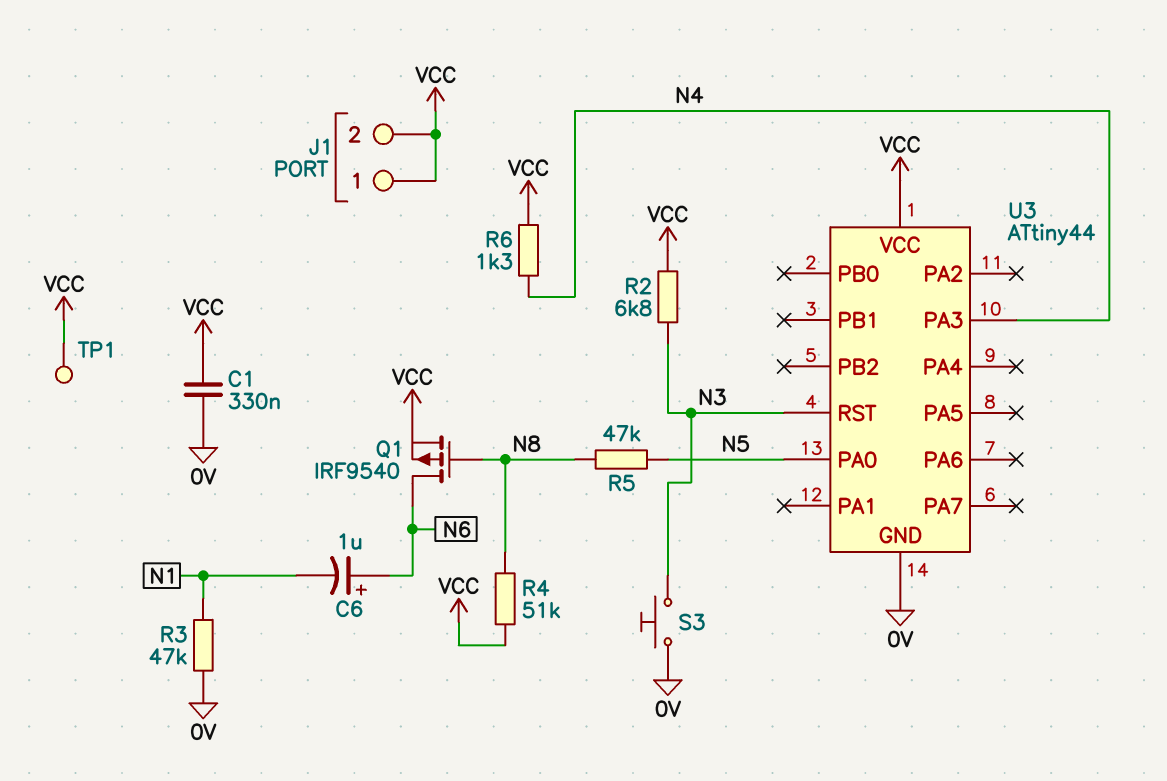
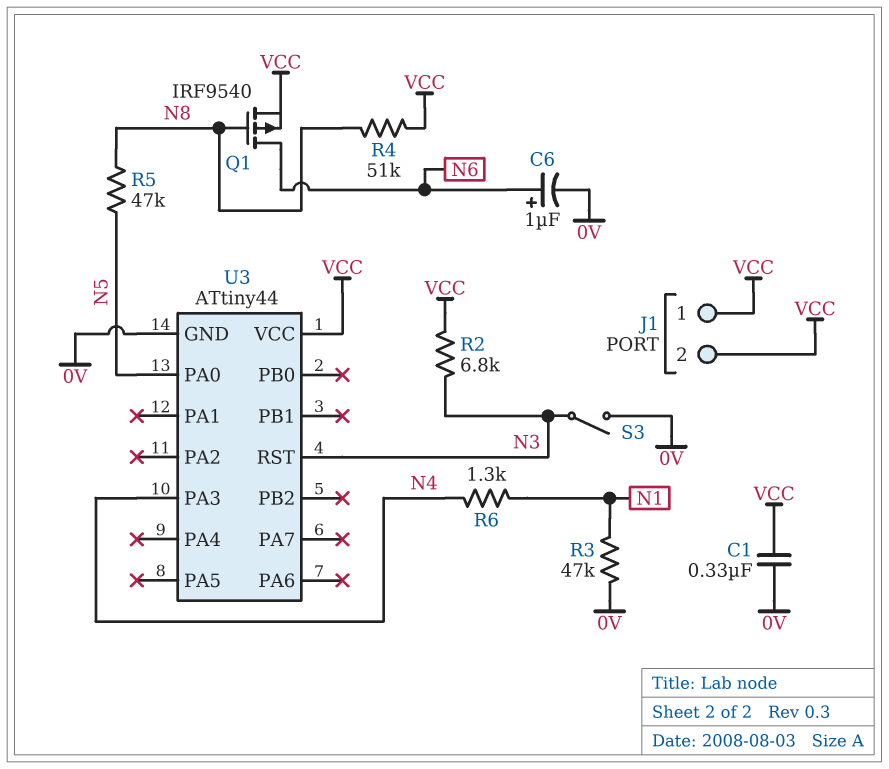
C6: 1uF (plus N6, minus N1) -> 1uF (plus N6, minus 0V)
R6: 1.3k (N4, VCC) -> 1.3k (N1, N4)
S3: button (0V, N3) -> switch (0V, N3)
TP1: test point (VCC) -> none

